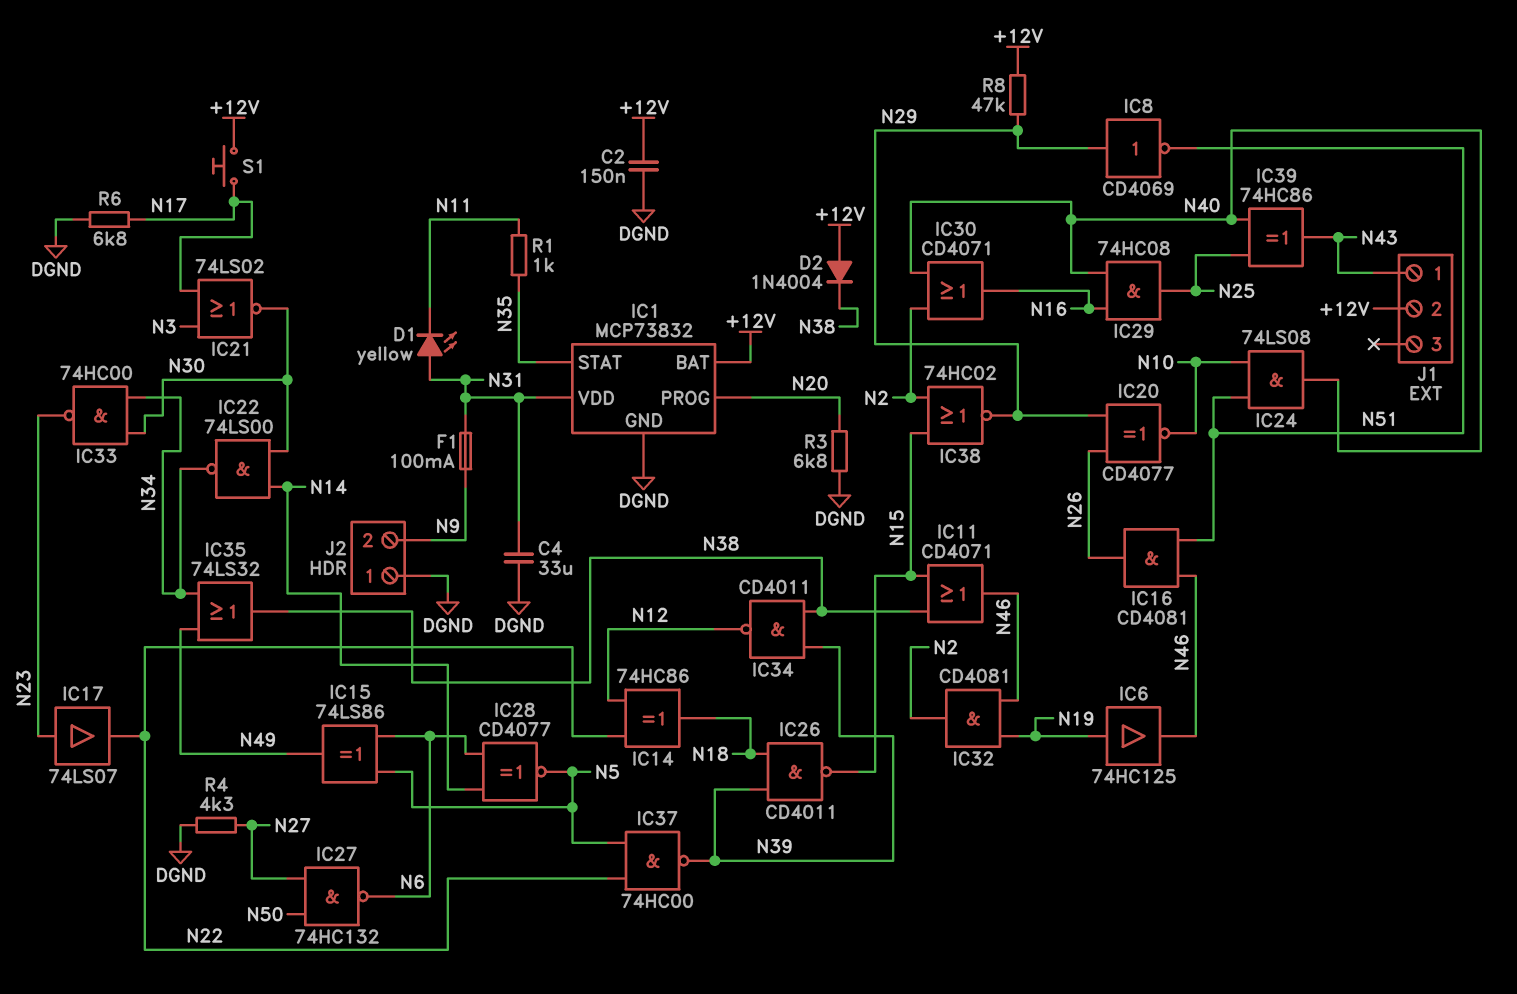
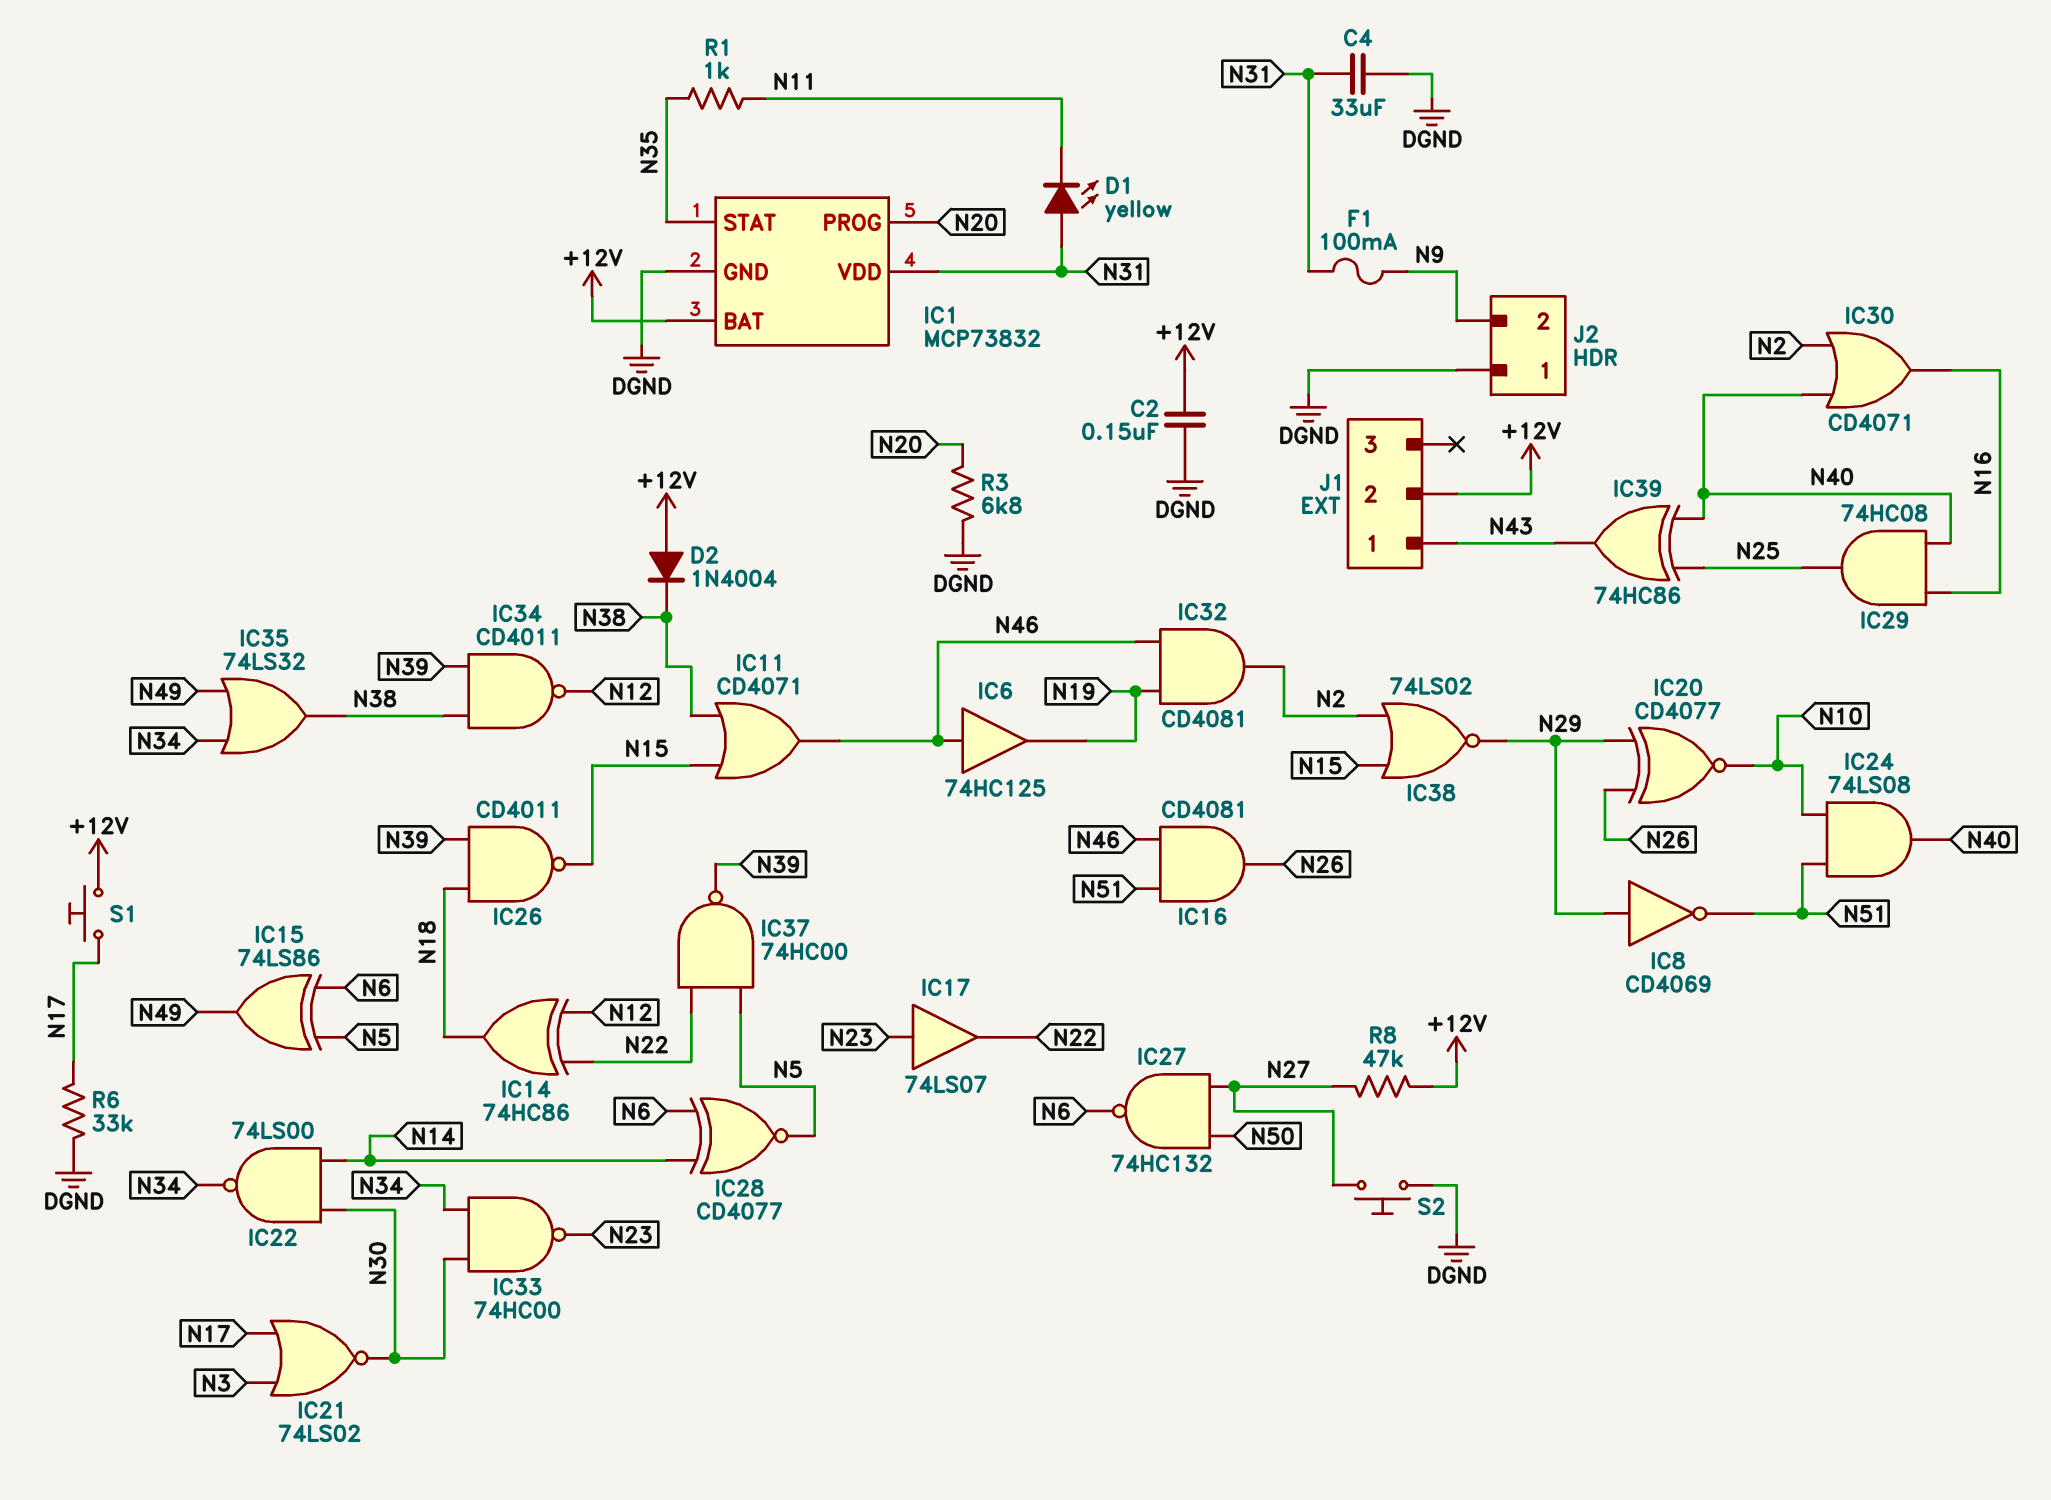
IC6: buffer 74HC125 (in N19, out N46) -> buffer 74HC125 (in N46, out N19)
IC38: NOR 74HC02 (in N2, in N15, out N29) -> NOR 74LS02 (in N2, in N15, out N29)
R4: 4.3k (DGND, N27) -> none
R6: 6.8k (DGND, N17) -> 33k (DGND, N17)
R8: 47k (+12V, N29) -> 47k (+12V, N27)
S2: none -> button (DGND, N27)

